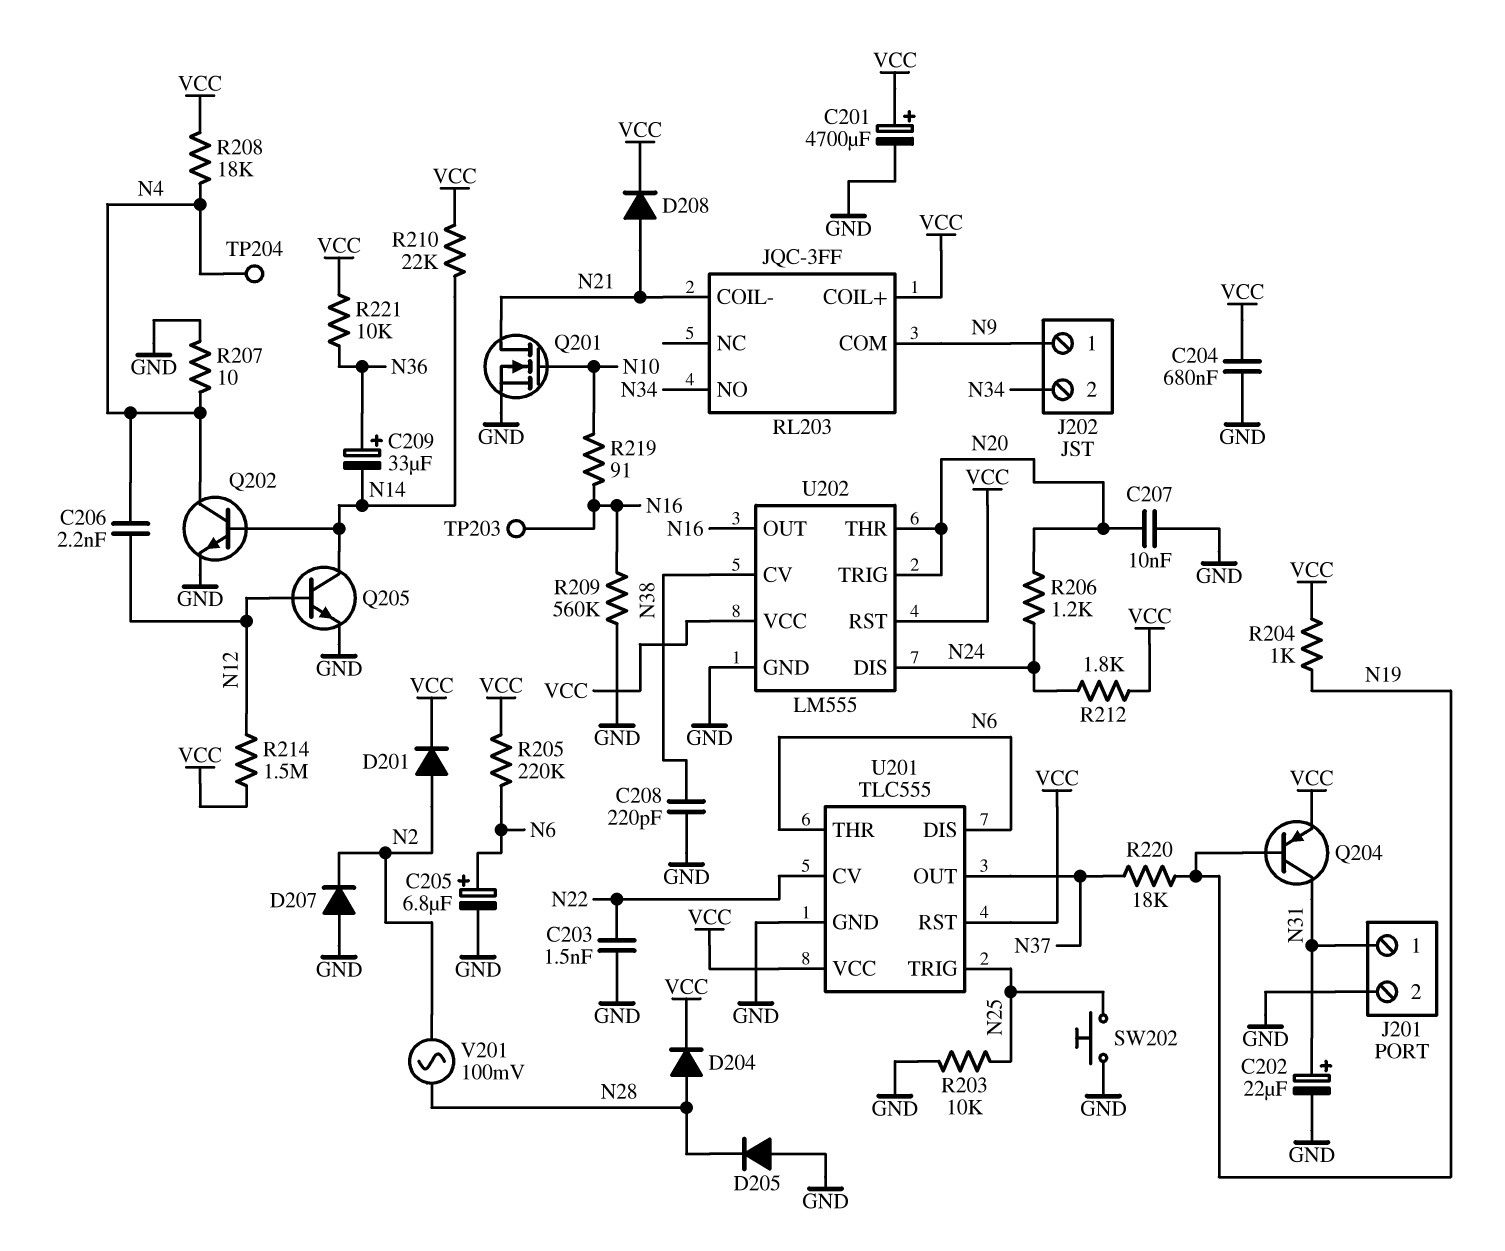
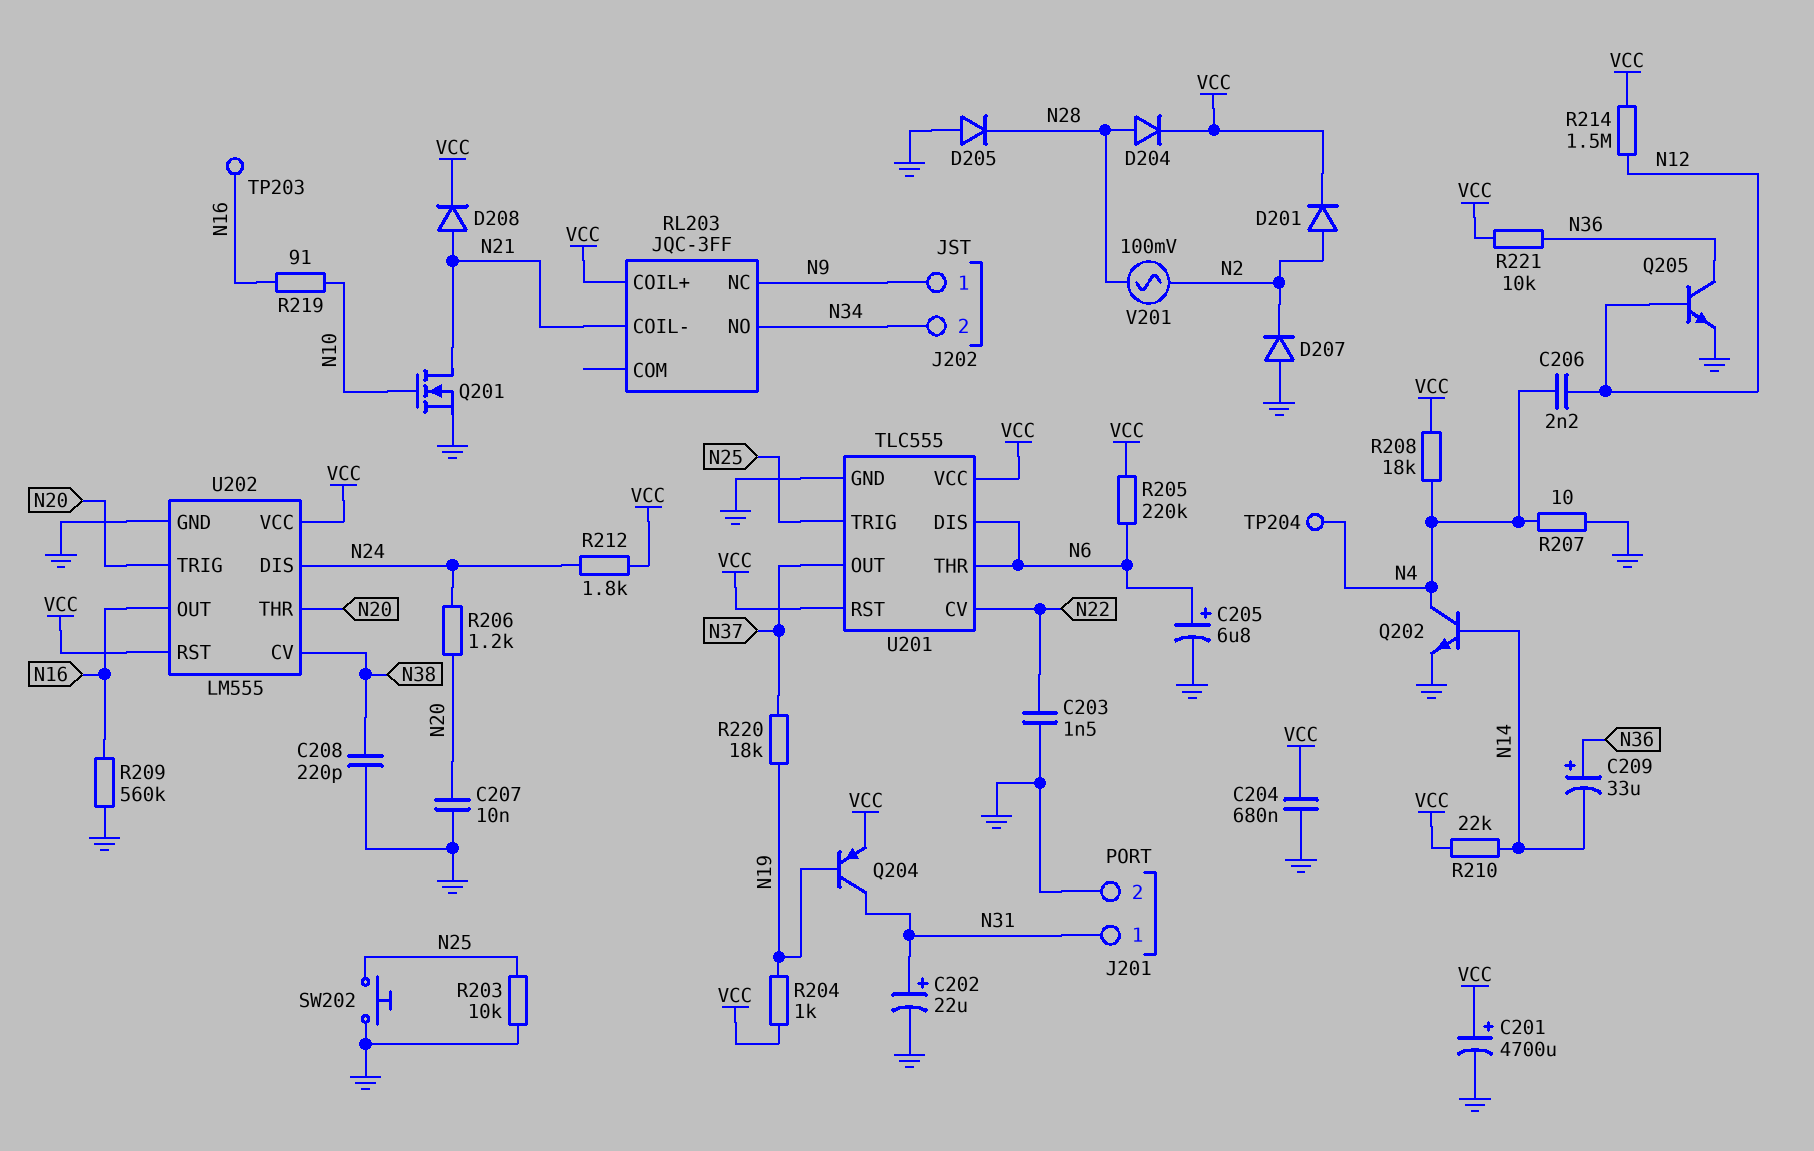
Q205: NPN (B N12, C N14, E GND) -> NPN (B N12, C N36, E GND)
RL203 pin COM: N9 -> none
RL203 pin NC: none -> N9

